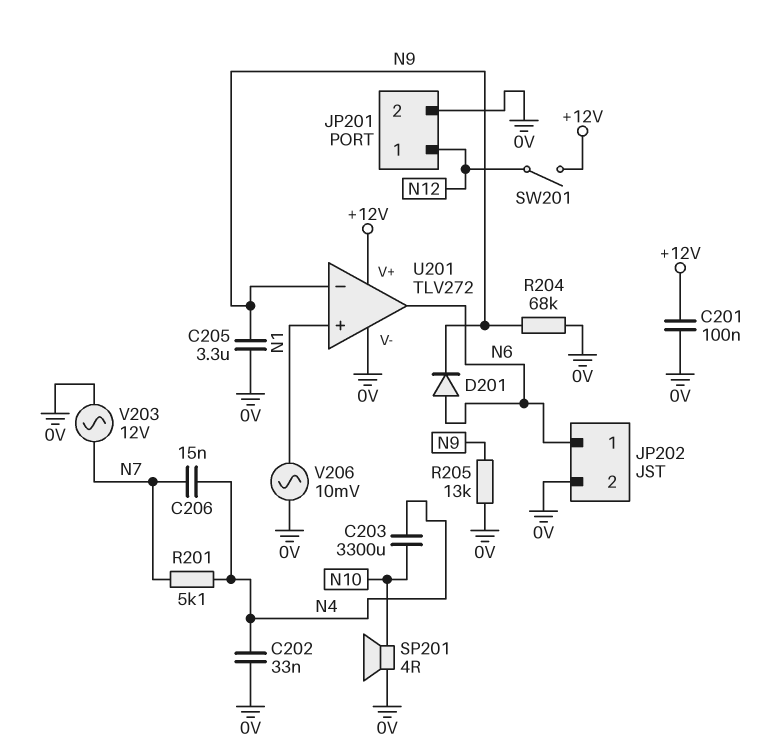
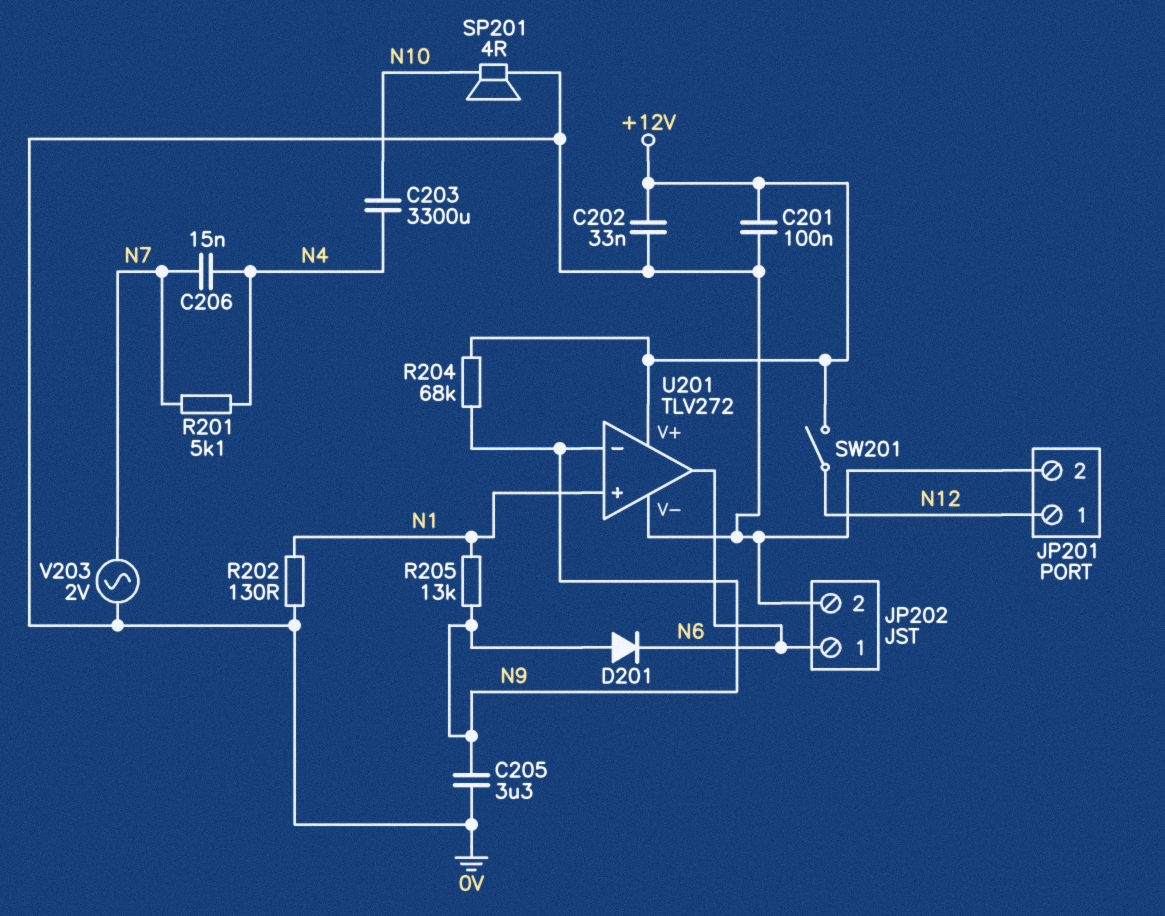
C202: 33nF (0V, N4) -> 33nF (+12V, 0V)
D201: diode (A N6, K N9) -> diode (A N9, K N6)
R202: none -> 130 (0V, N1)
R204: 68k (0V, N9) -> 68k (+12V, N9)
R205: 13k (0V, N9) -> 13k (N1, N9)
V203: AC 12V (0V, N7) -> AC 2V (0V, N7)
V206: AC 10mV (0V, N1) -> none

